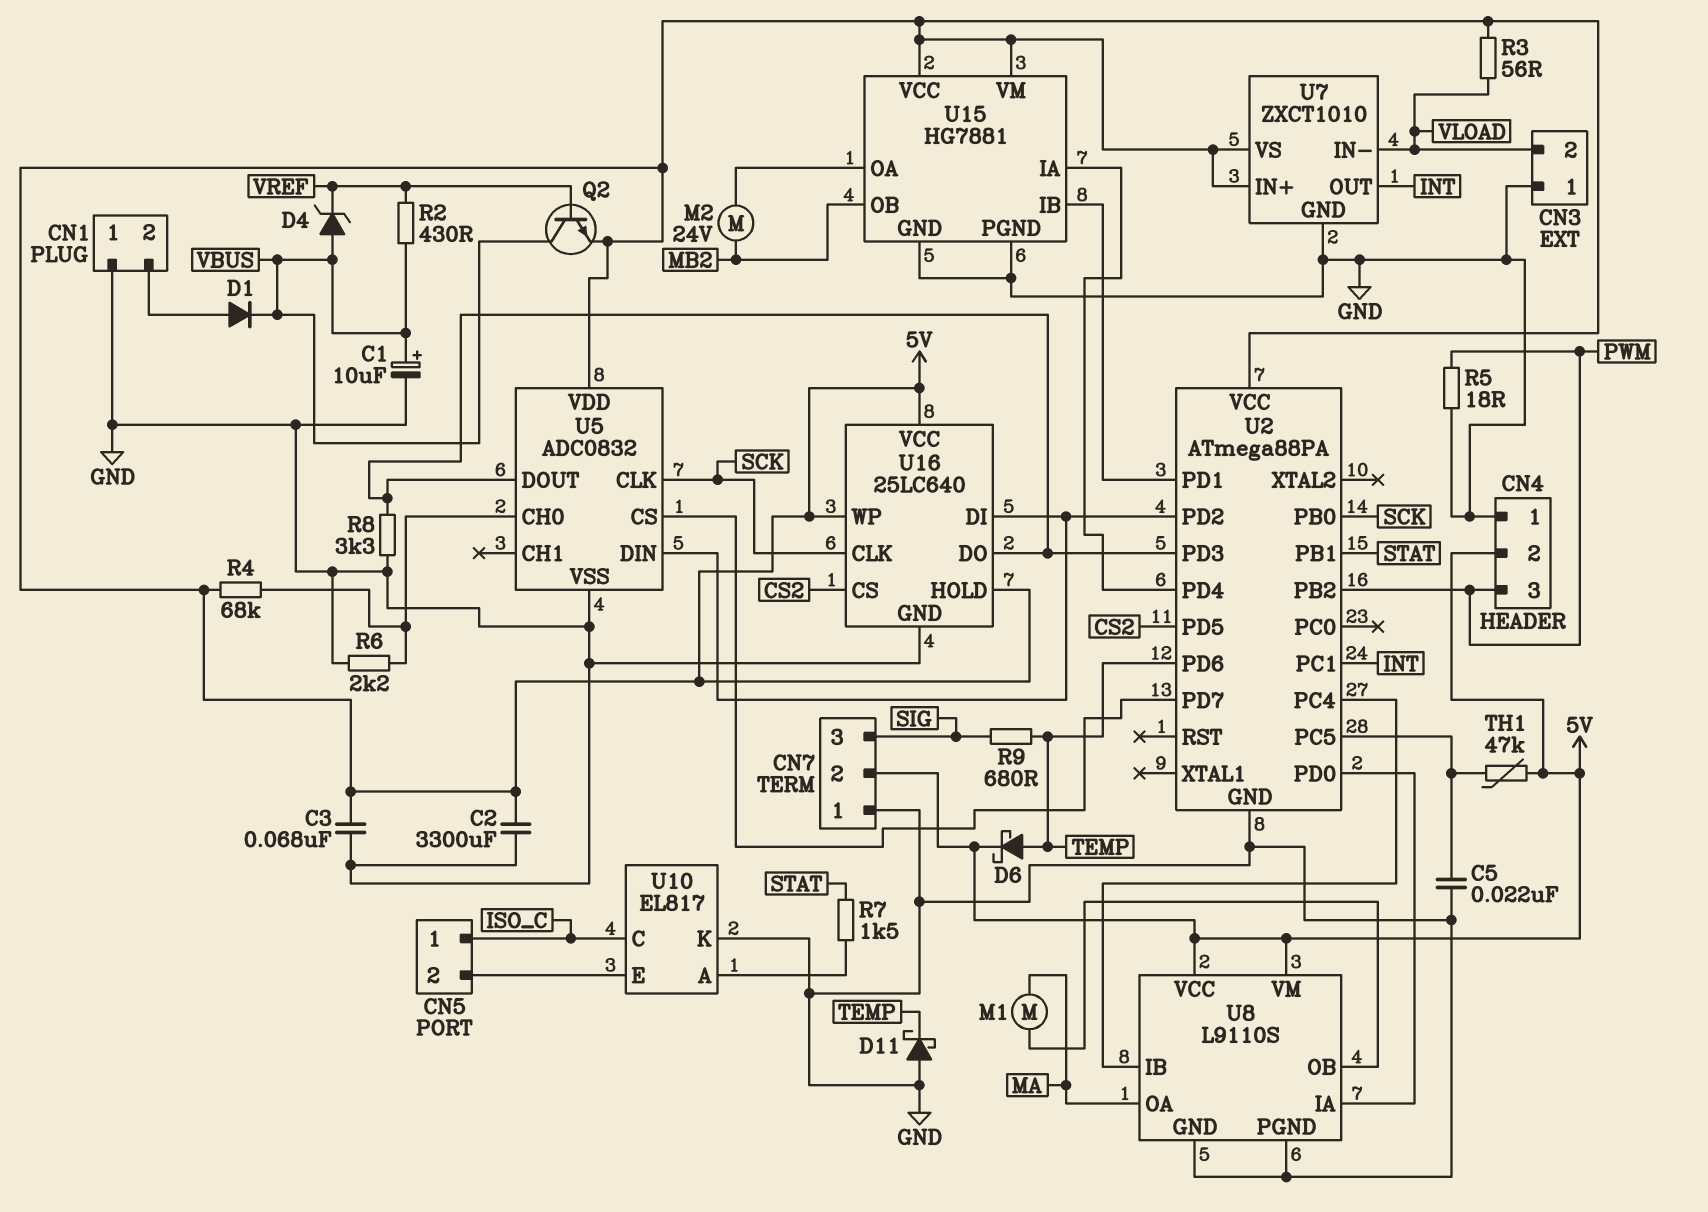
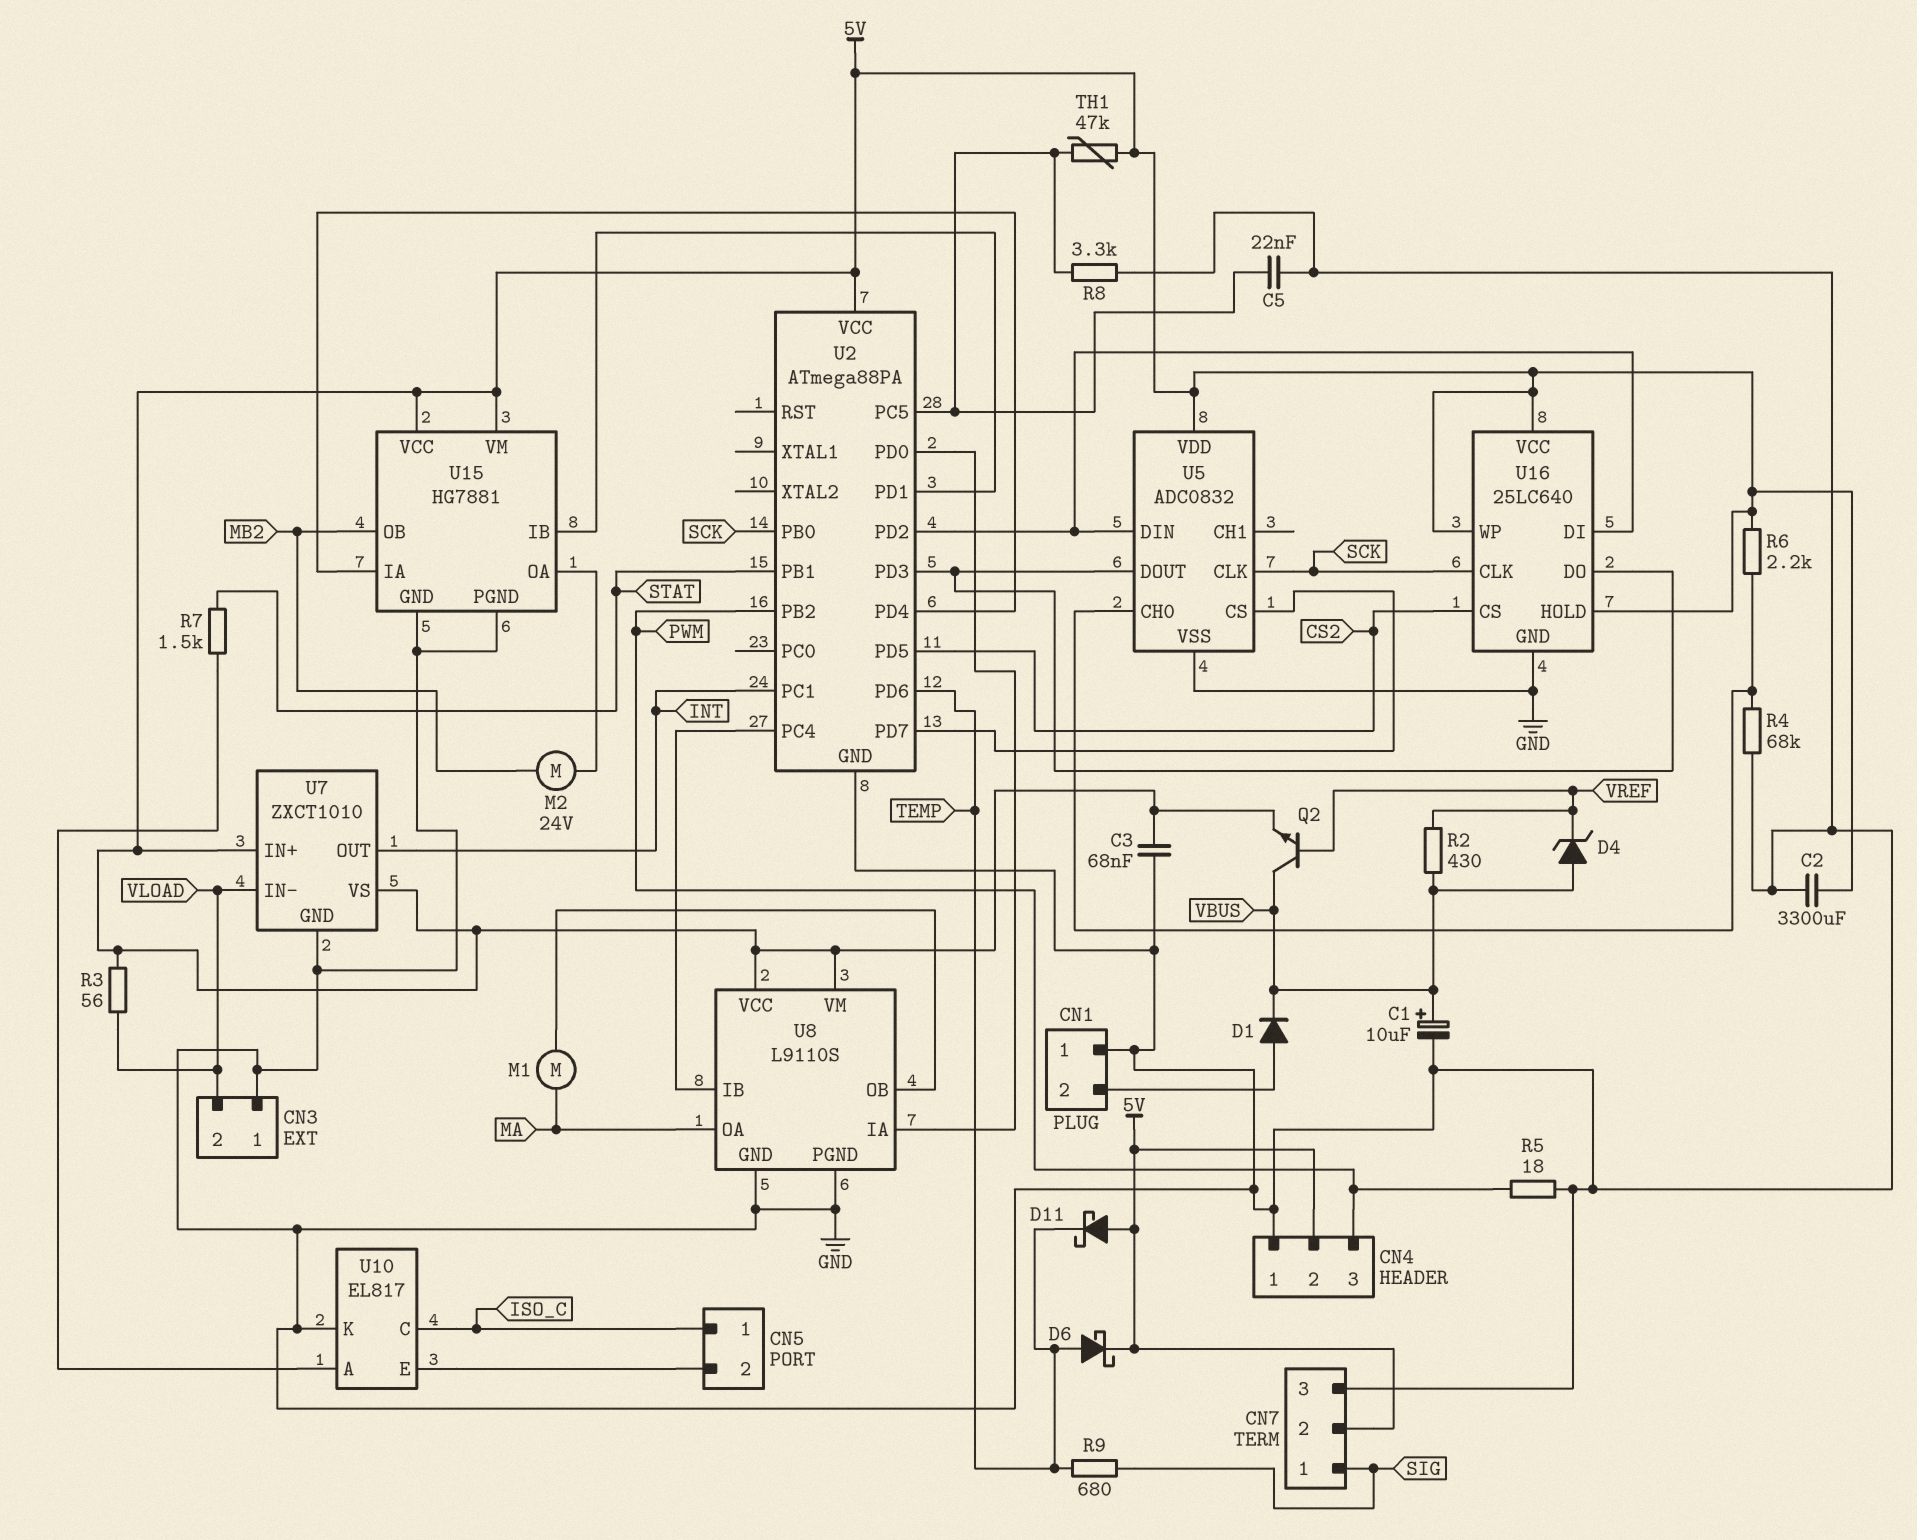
CN7 pin 1: GND -> SIG
CN7 pin 3: SIG -> GND
D11: schottky (A GND, K TEMP) -> schottky (A 5V, K TEMP)
R4: 68k (5V, U5/CH0) -> 68k (GND, U5/CH0)
R6: 2.2k (GND, U5/CH0) -> 2.2k (5V, U5/CH0)
R8: 3.3k (GND, U2/PD3) -> 3.3k (GND, U2/PC5)

